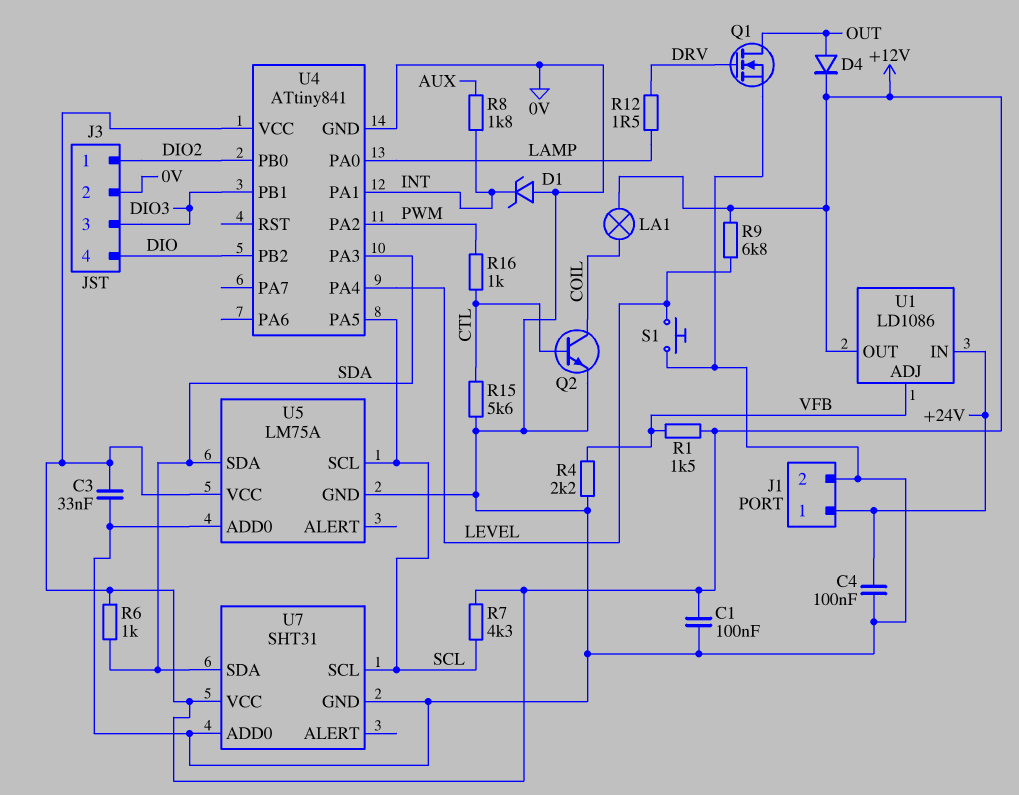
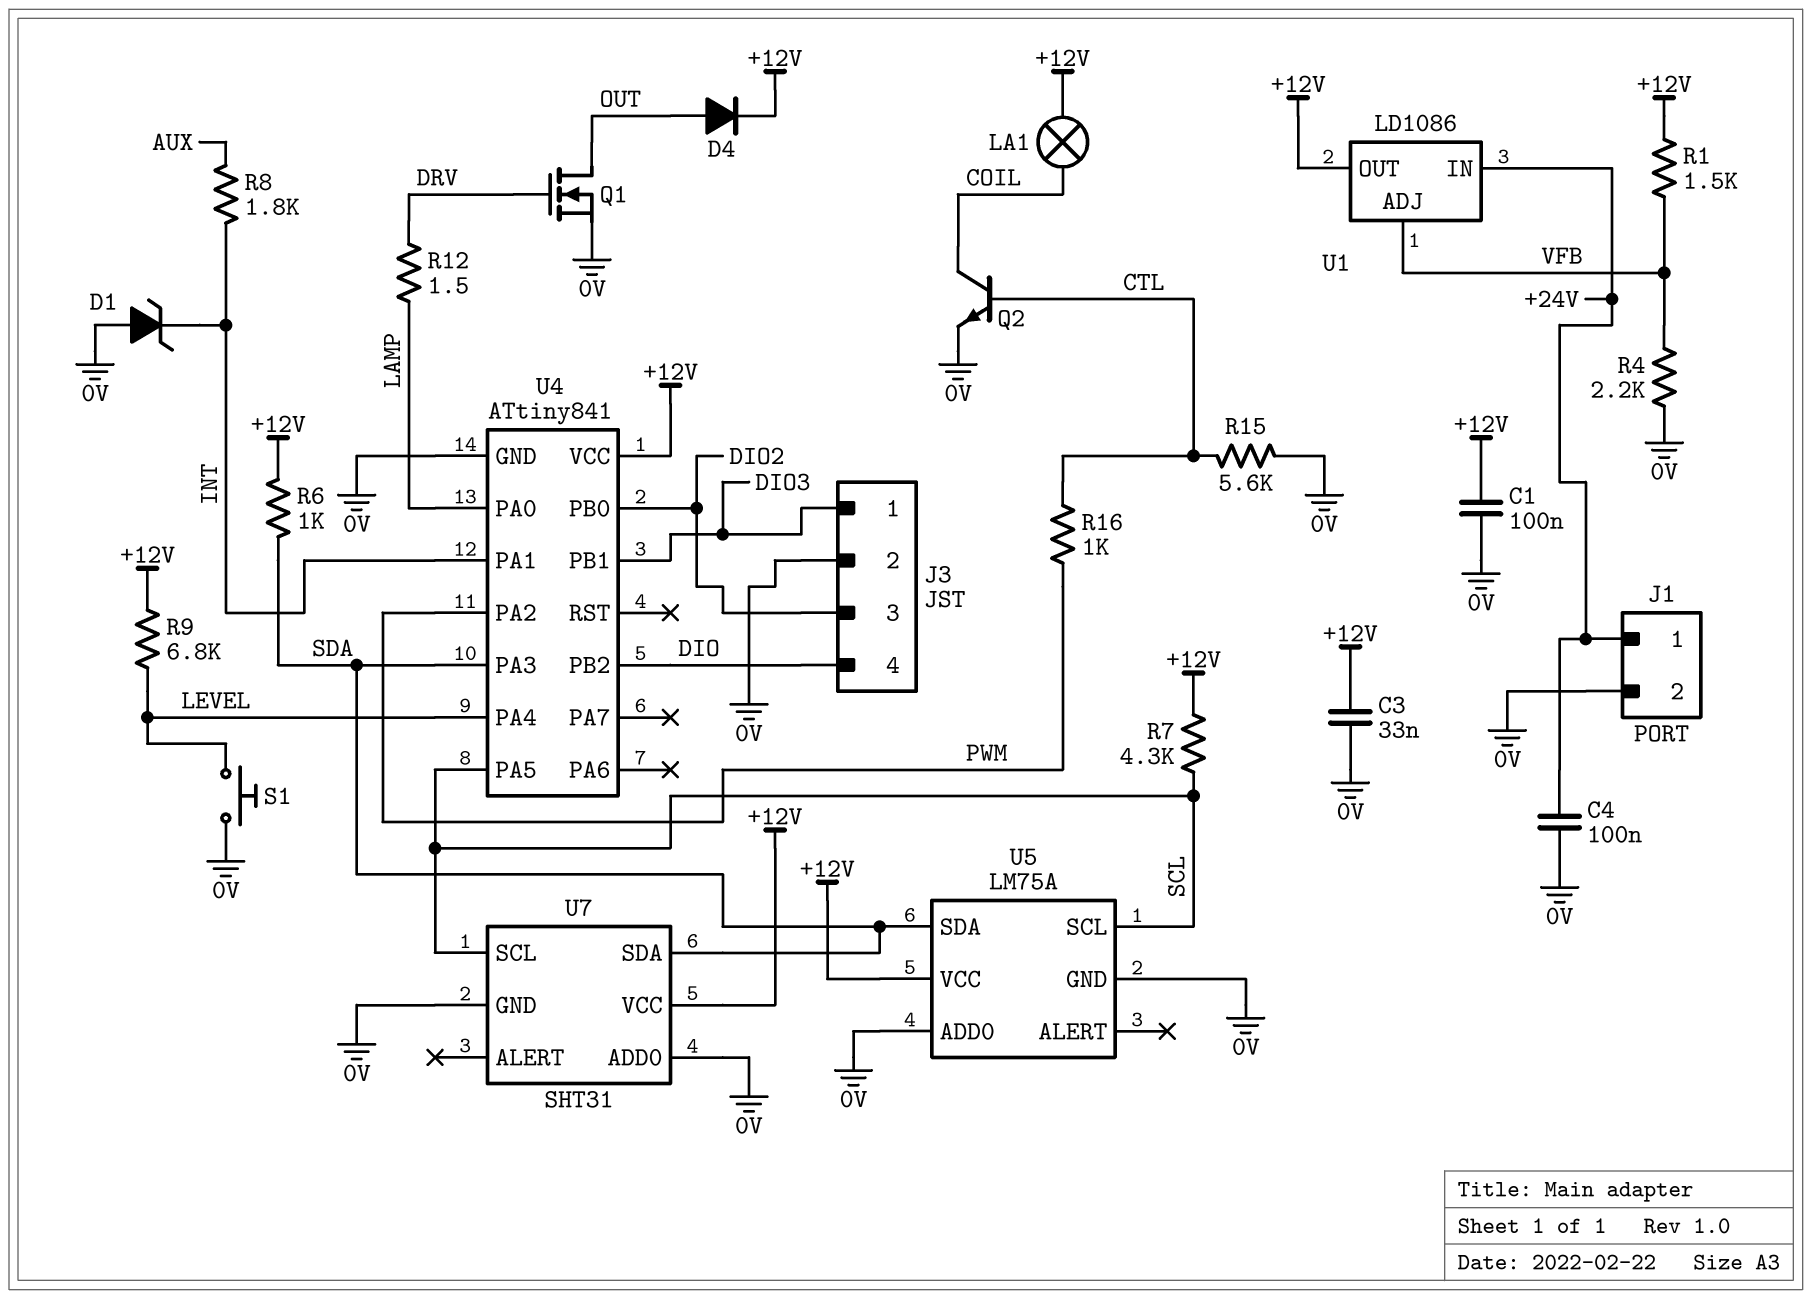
J3 pin 1: DIO2 -> DIO3
J3 pin 3: DIO3 -> DIO2

